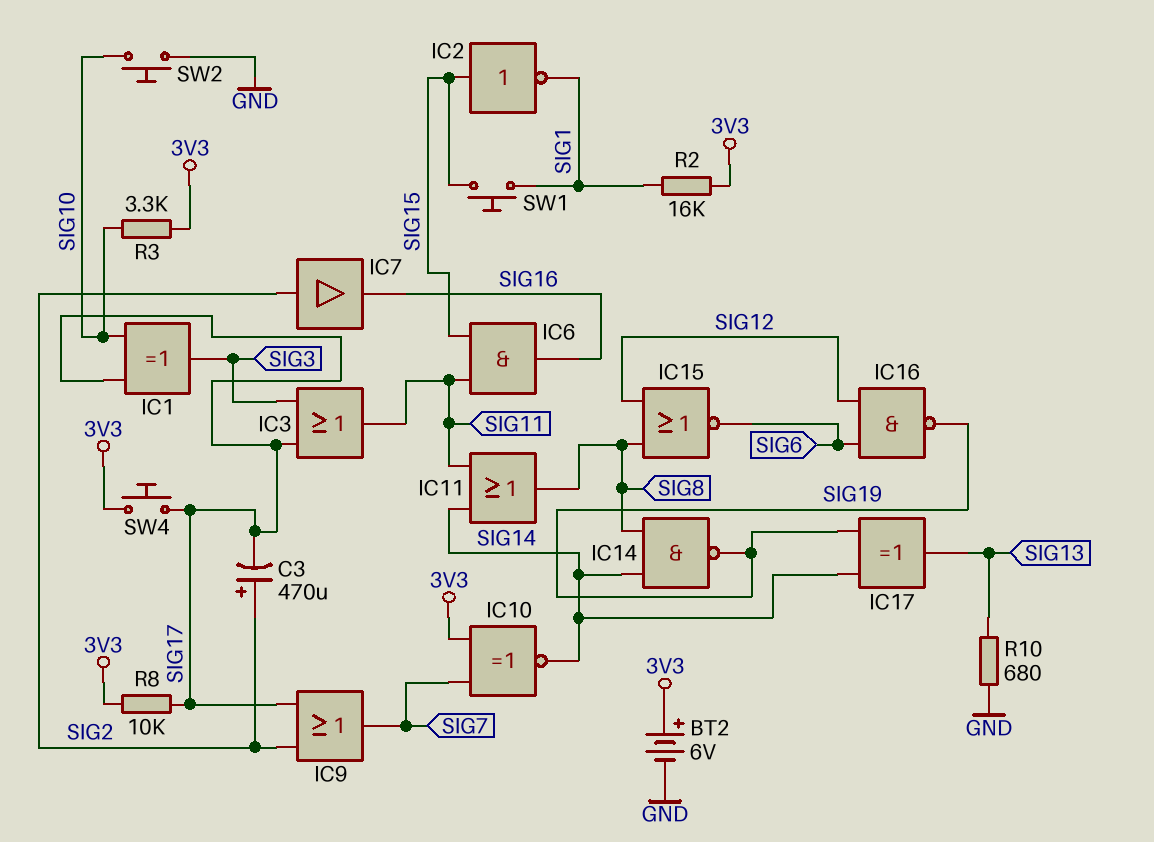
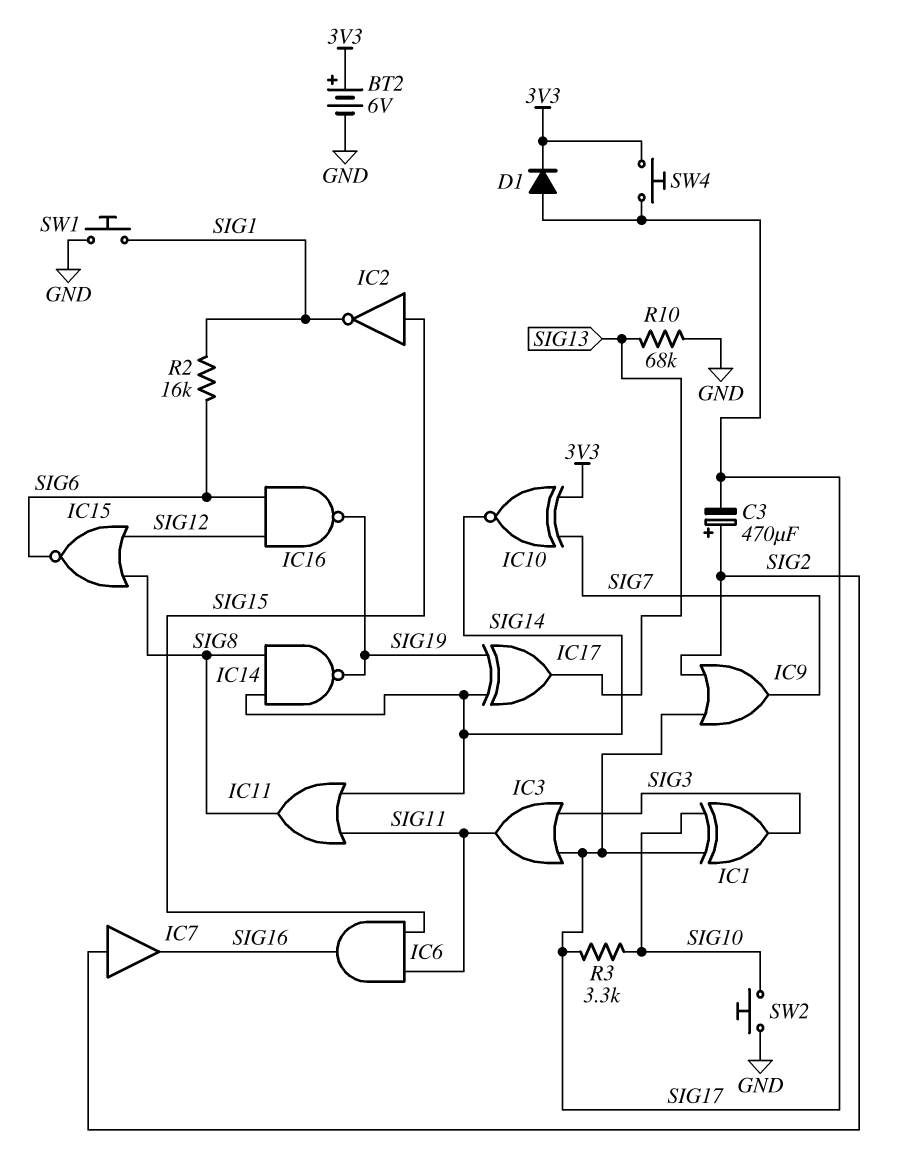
D1: none -> diode (A SIG17, K 3V3)
R2: 16k (3V3, SIG1) -> 16k (SIG1, SIG6)
R3: 3.3k (3V3, SIG10) -> 3.3k (SIG10, SIG17)
R8: 10k (3V3, SIG17) -> none
R10: 680 (GND, SIG13) -> 68k (GND, SIG13)
SW1: button (SIG1, SIG15) -> button (GND, SIG1)

